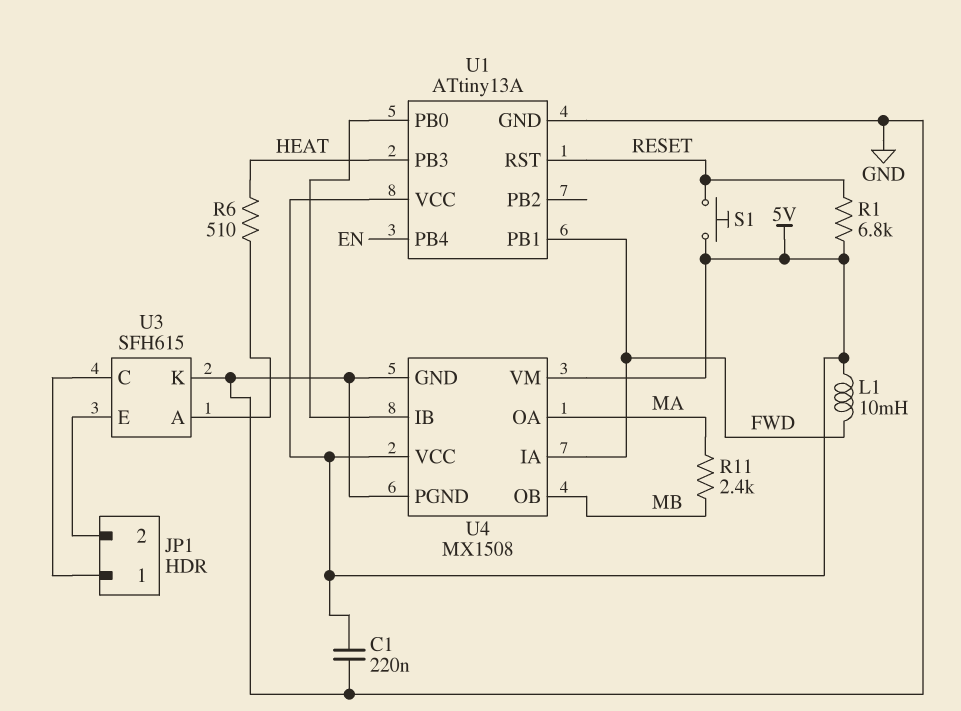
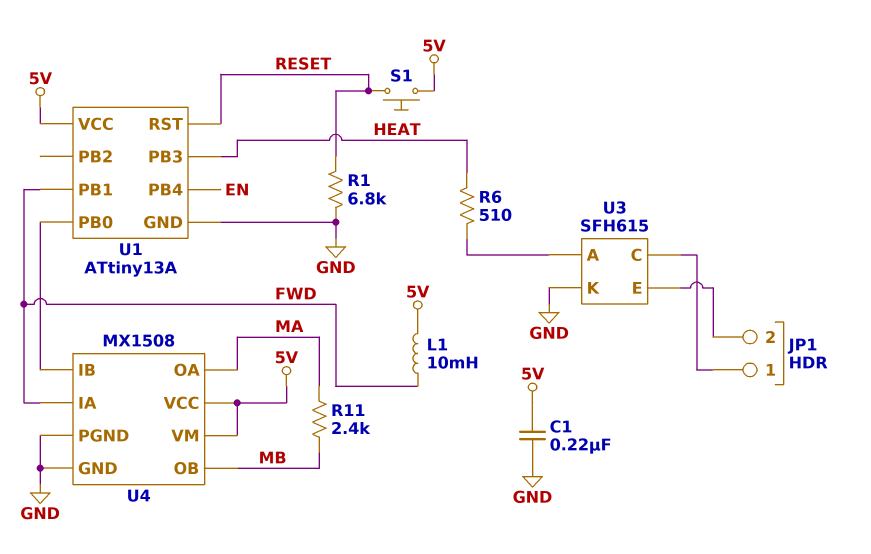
R1: 6.8k (5V, RESET) -> 6.8k (GND, RESET)

